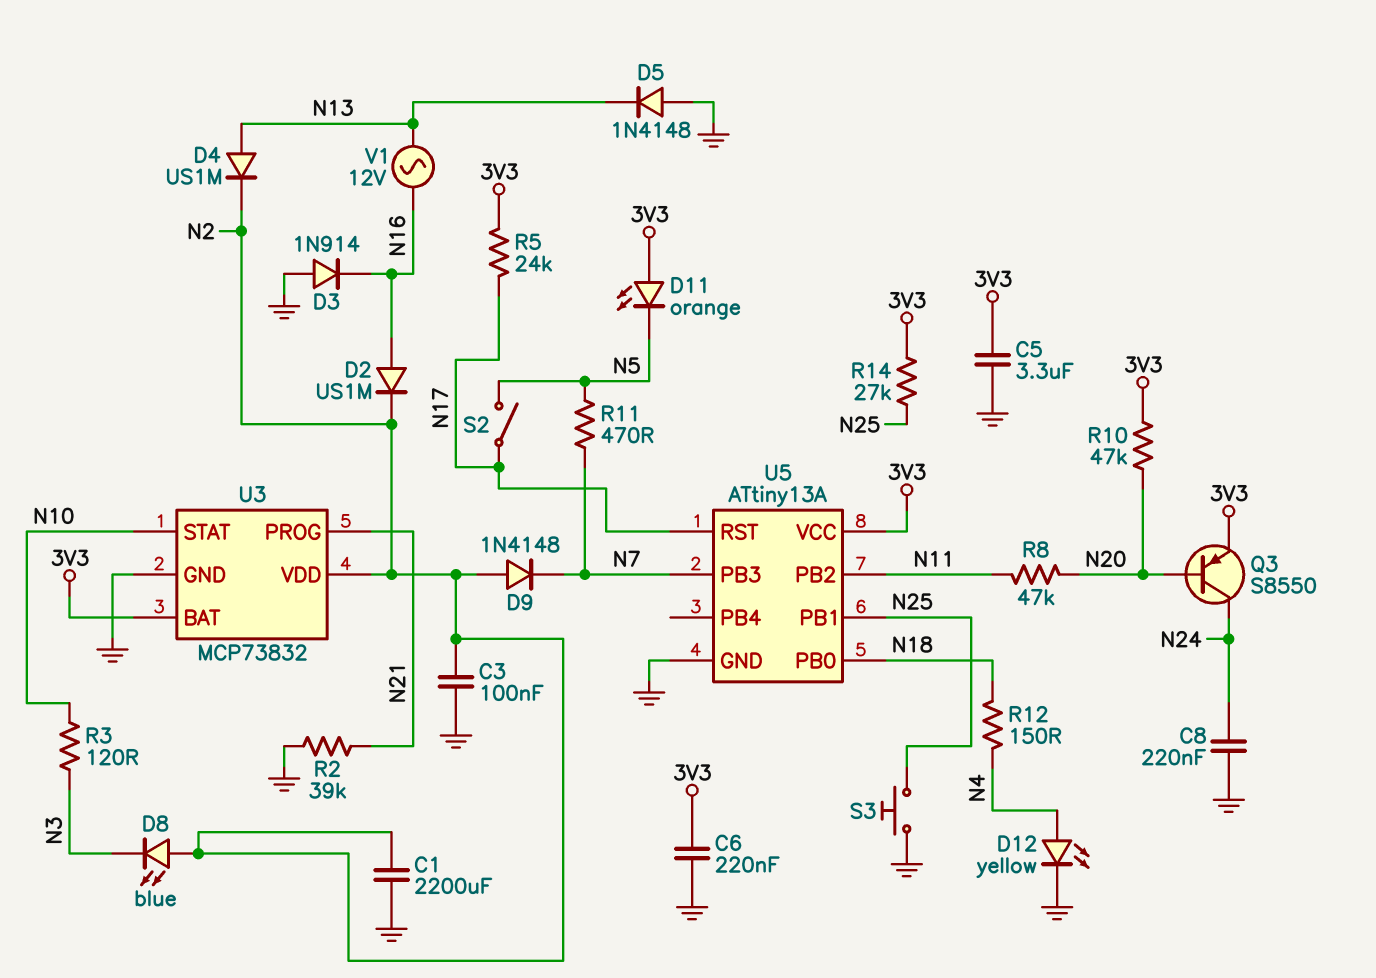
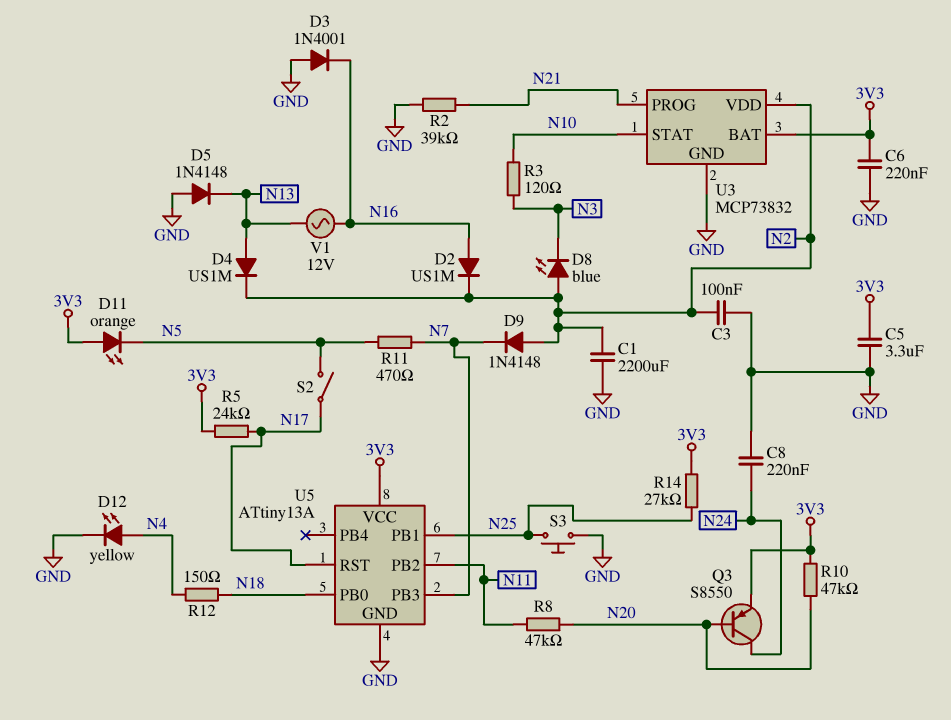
D3: diode 1N914 (A GND, K N16) -> diode 1N4001 (A GND, K N16)

